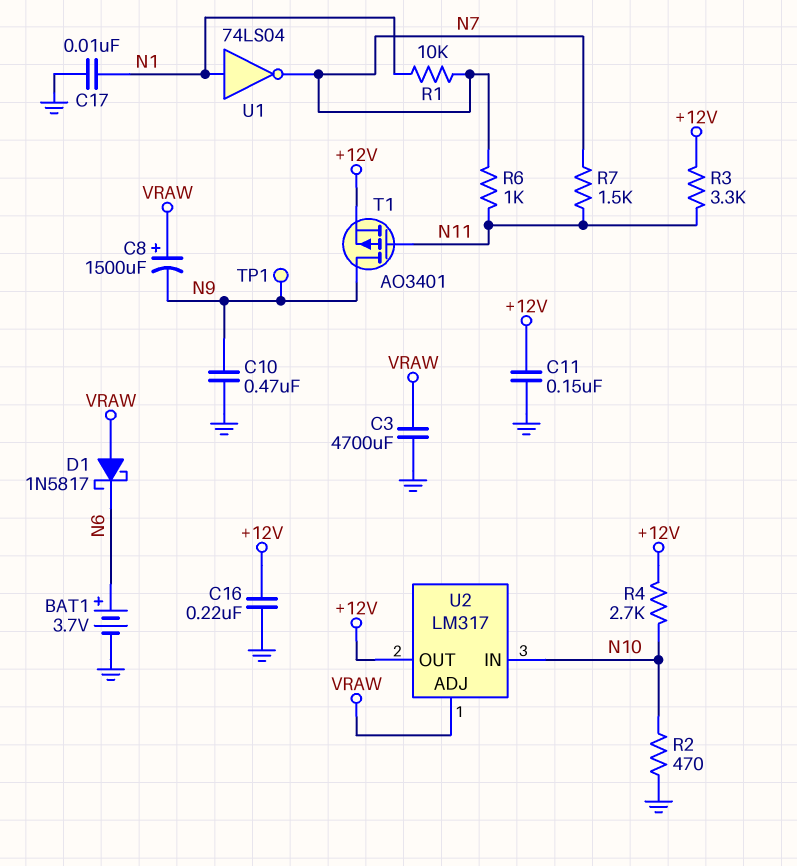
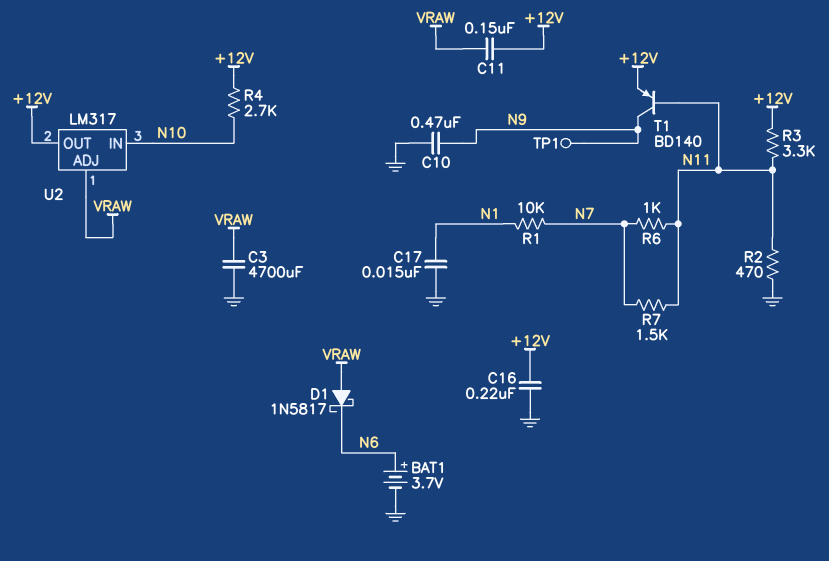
C8: 1500uF (plus VRAW, minus N9) -> none
C11: 150nF (+12V, GND) -> 150nF (+12V, VRAW)
C17: 10nF (GND, N1) -> 15nF (GND, N1)
R2: 470 (GND, N10) -> 470 (GND, N11)
T1: PMOS AO3401 (G N11, D N9, S +12V) -> PNP BD140 (B N11, C N9, E +12V)
U1: NOT 74LS04 (in N1, out N7) -> none

